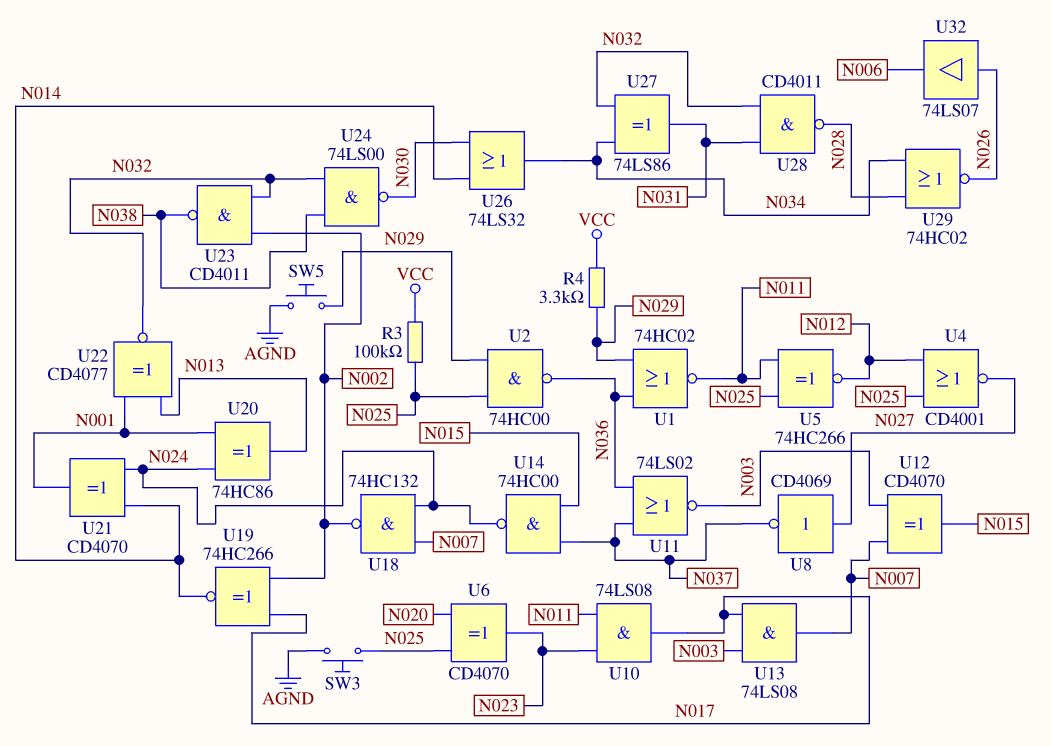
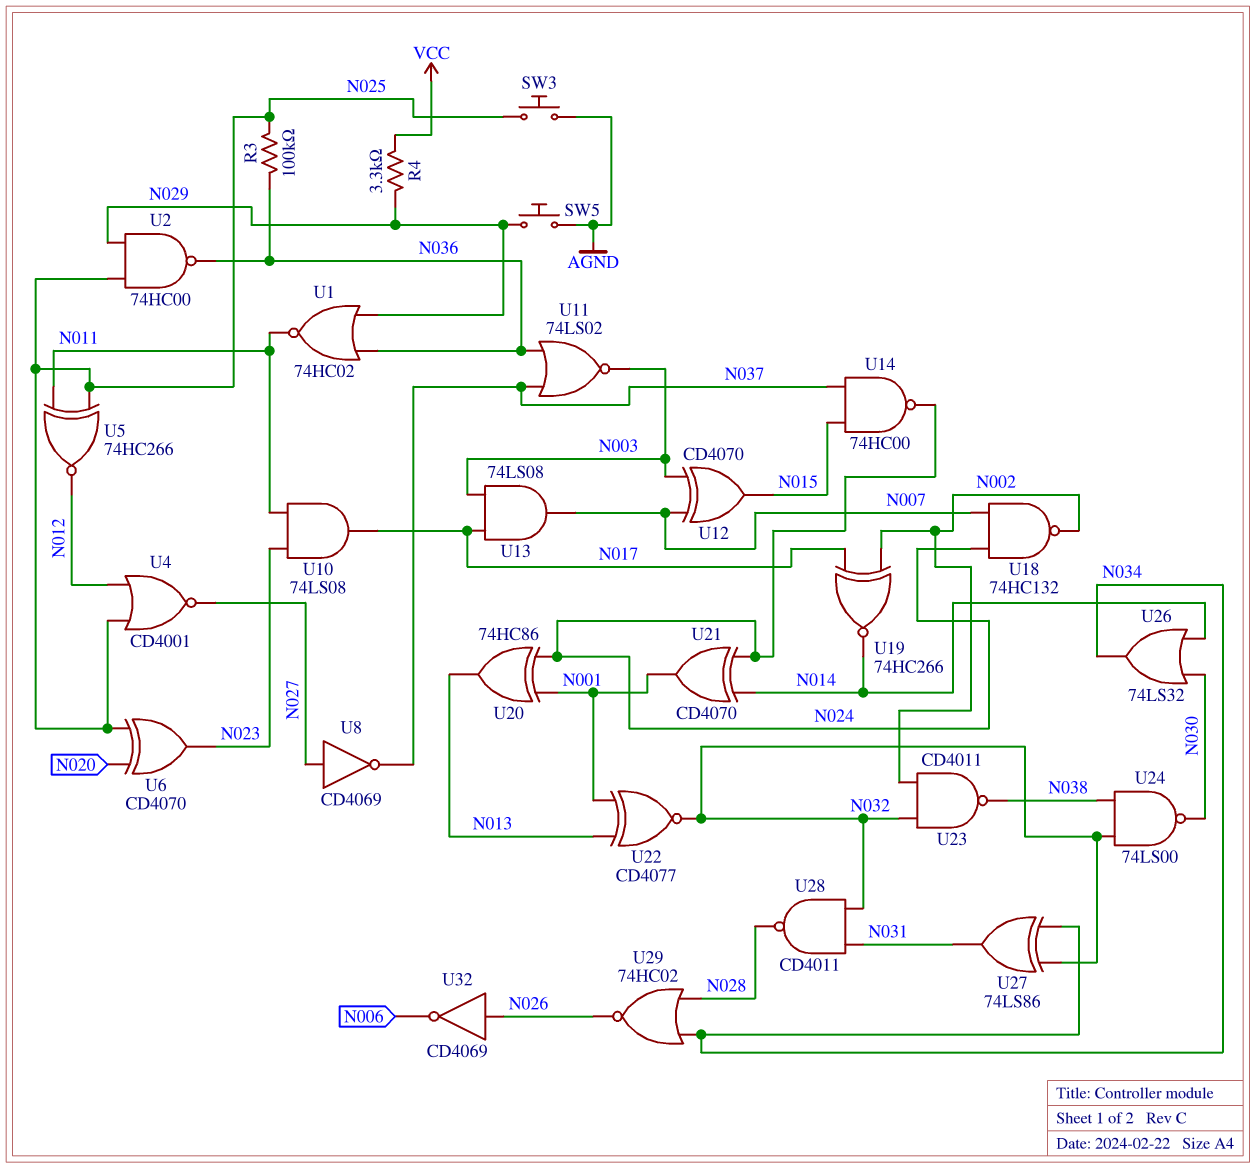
R3: 100k (N025, VCC) -> 100k (N025, N036)
U32: buffer 74LS07 (in N026, out N006) -> NOT CD4069 (in N026, out N006)

